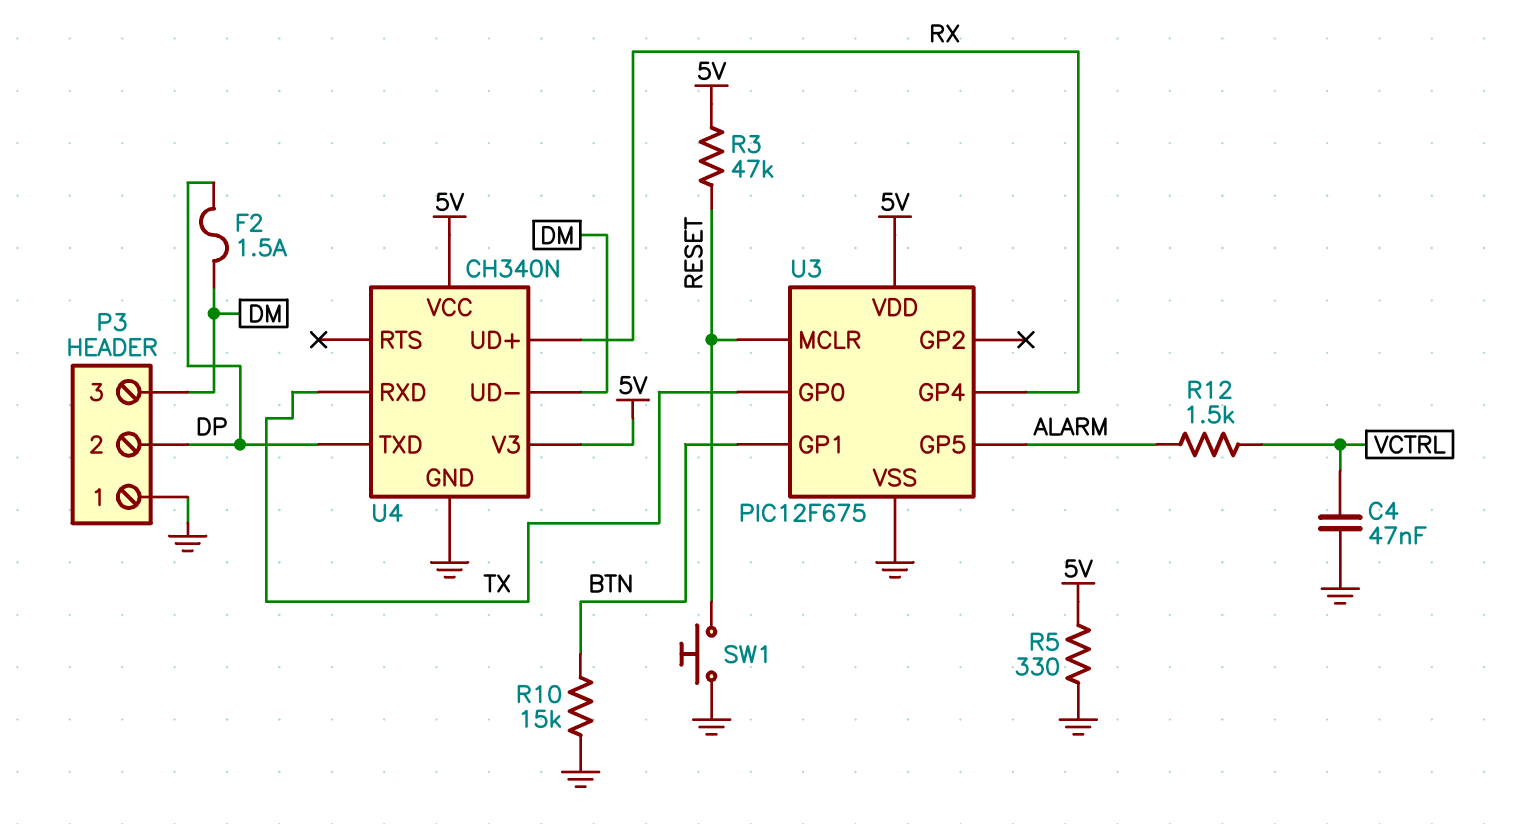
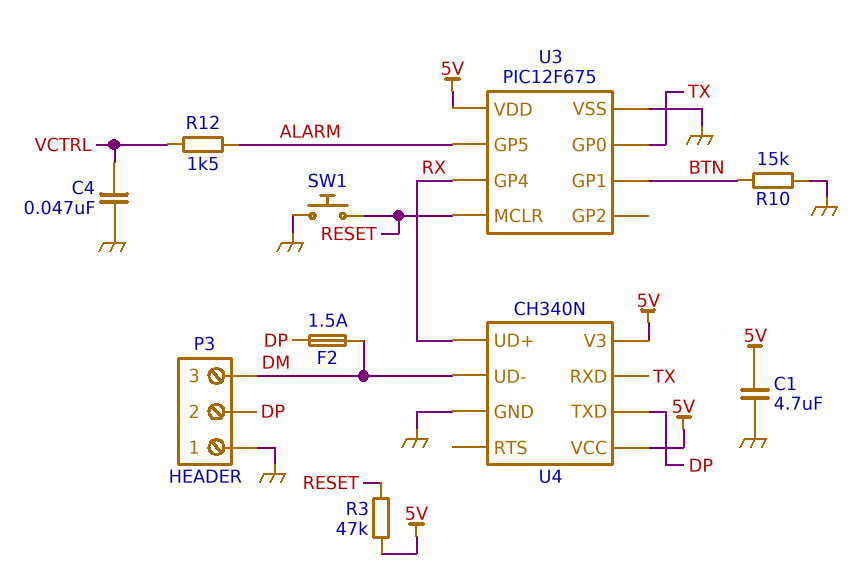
C1: none -> 4.7uF (5V, GND)
R5: 330 (5V, GND) -> none

